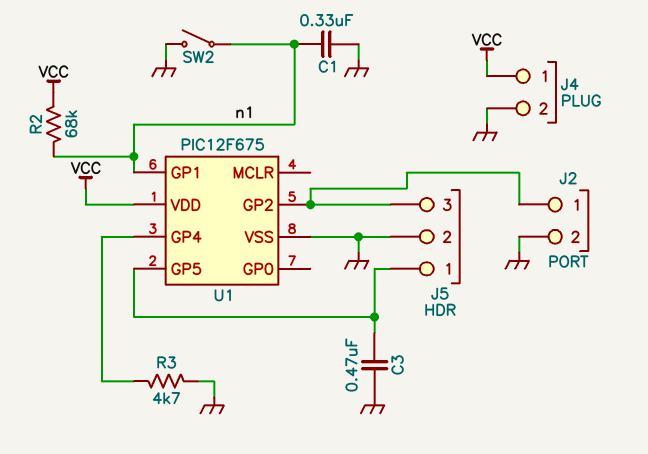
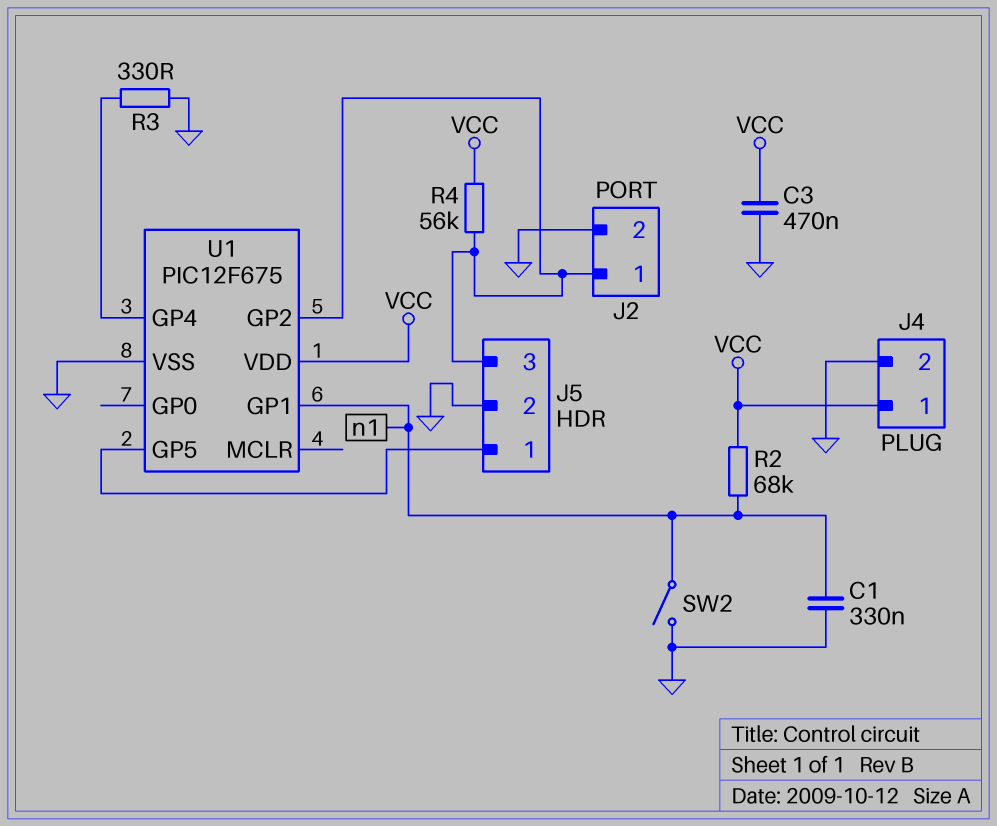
C3: 470nF (GND, J5/1) -> 470nF (GND, VCC)
R3: 4.7k (GND, U1/GP4) -> 330 (GND, U1/GP4)
R4: none -> 56k (J2/1, VCC)

